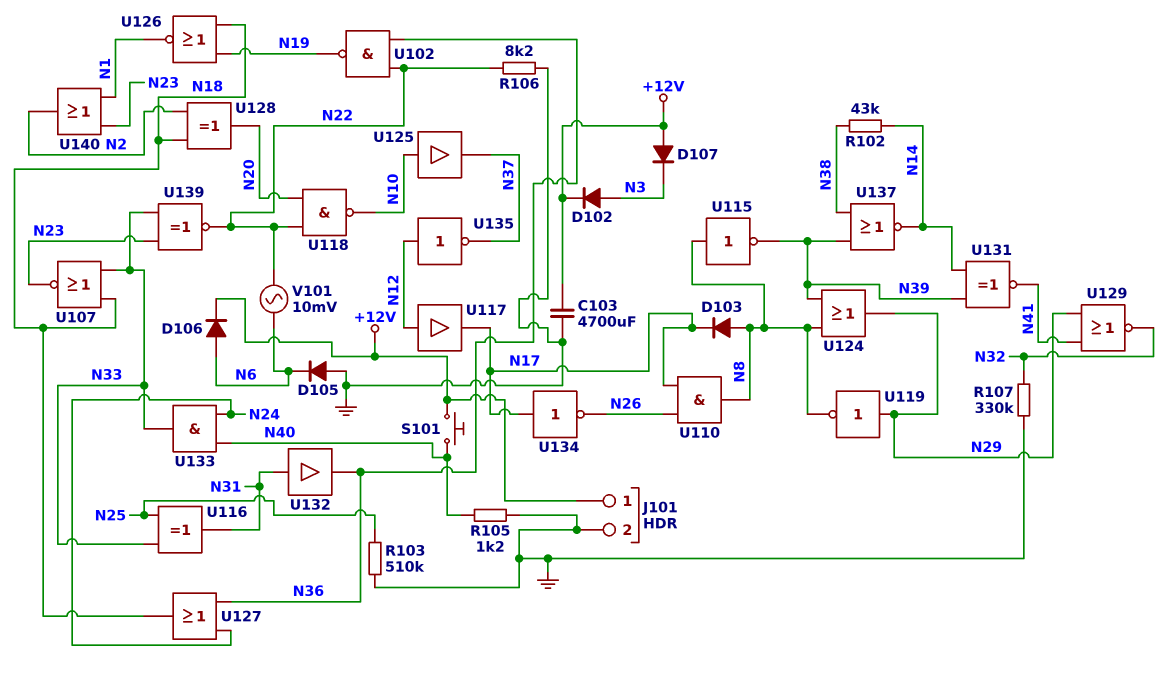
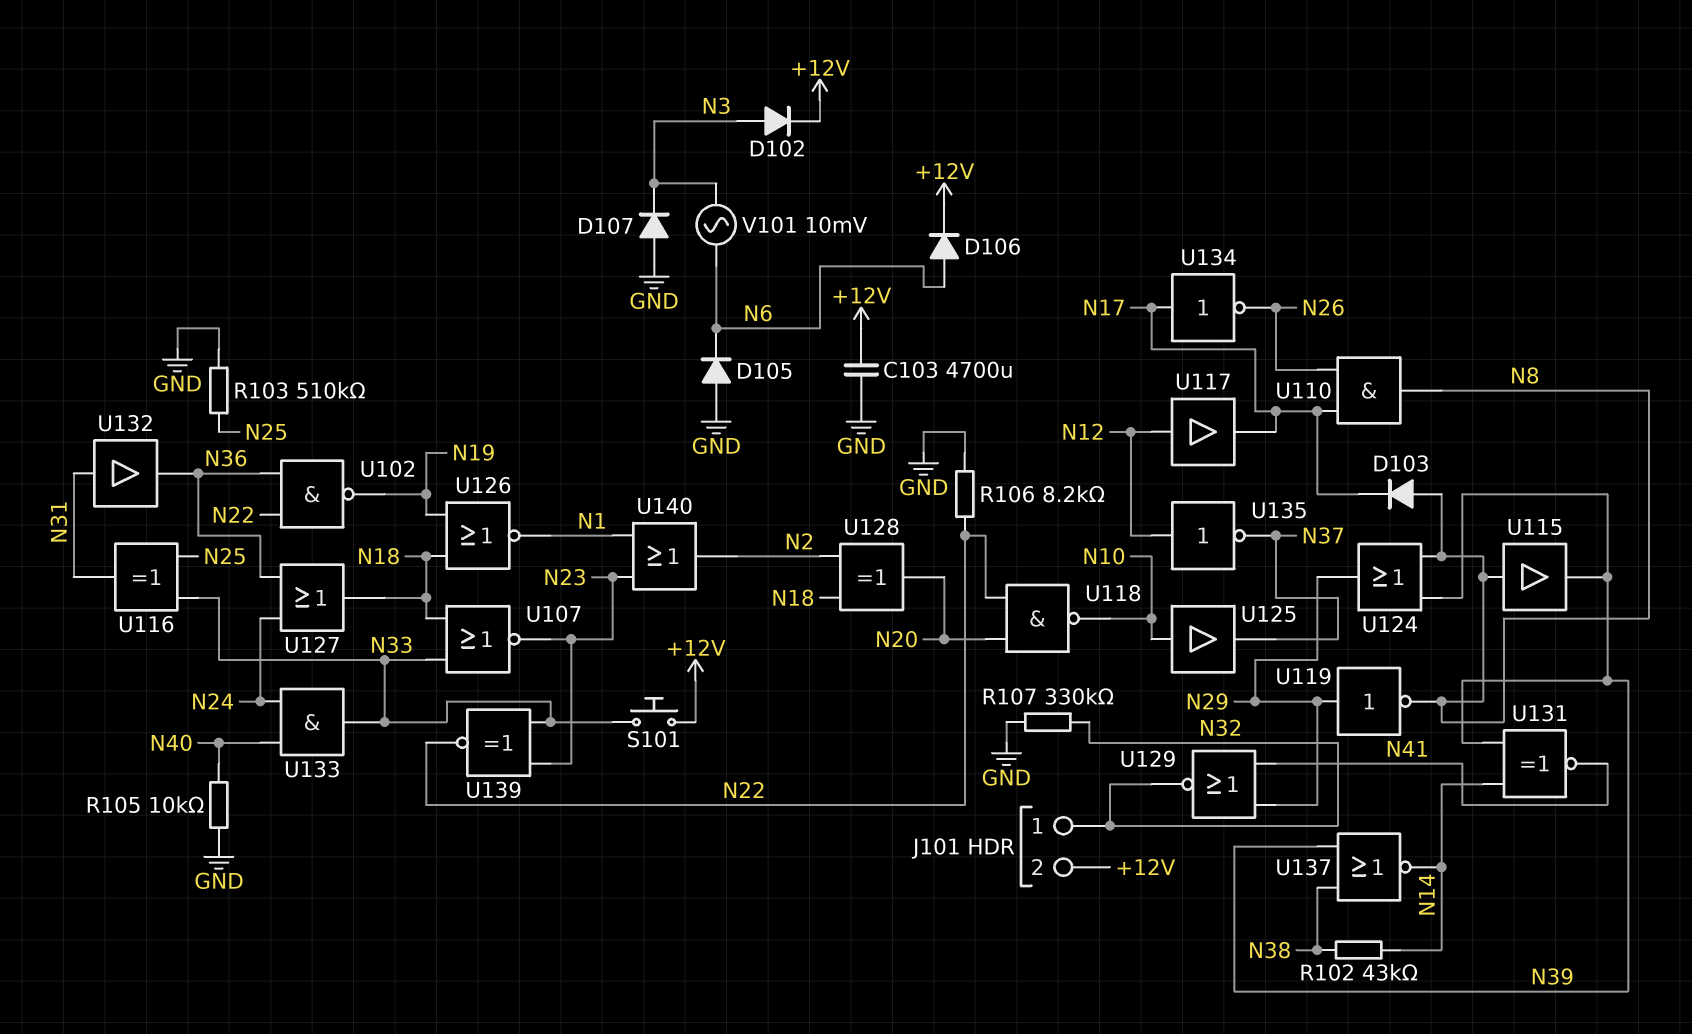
D107: diode (A +12V, K N3) -> diode (A GND, K N3)
J101 pin 1: +12V -> N32
J101 pin 2: GND -> +12V
R105: 1.2k (GND, N40) -> 10k (GND, N40)
S101: button (+12V, N40) -> button (+12V, N33)
U115: NOT (in N8, out N39) -> buffer (in N8, out N39)
V101: AC 10mV (N6, N22) -> AC 10mV (N3, N6)

